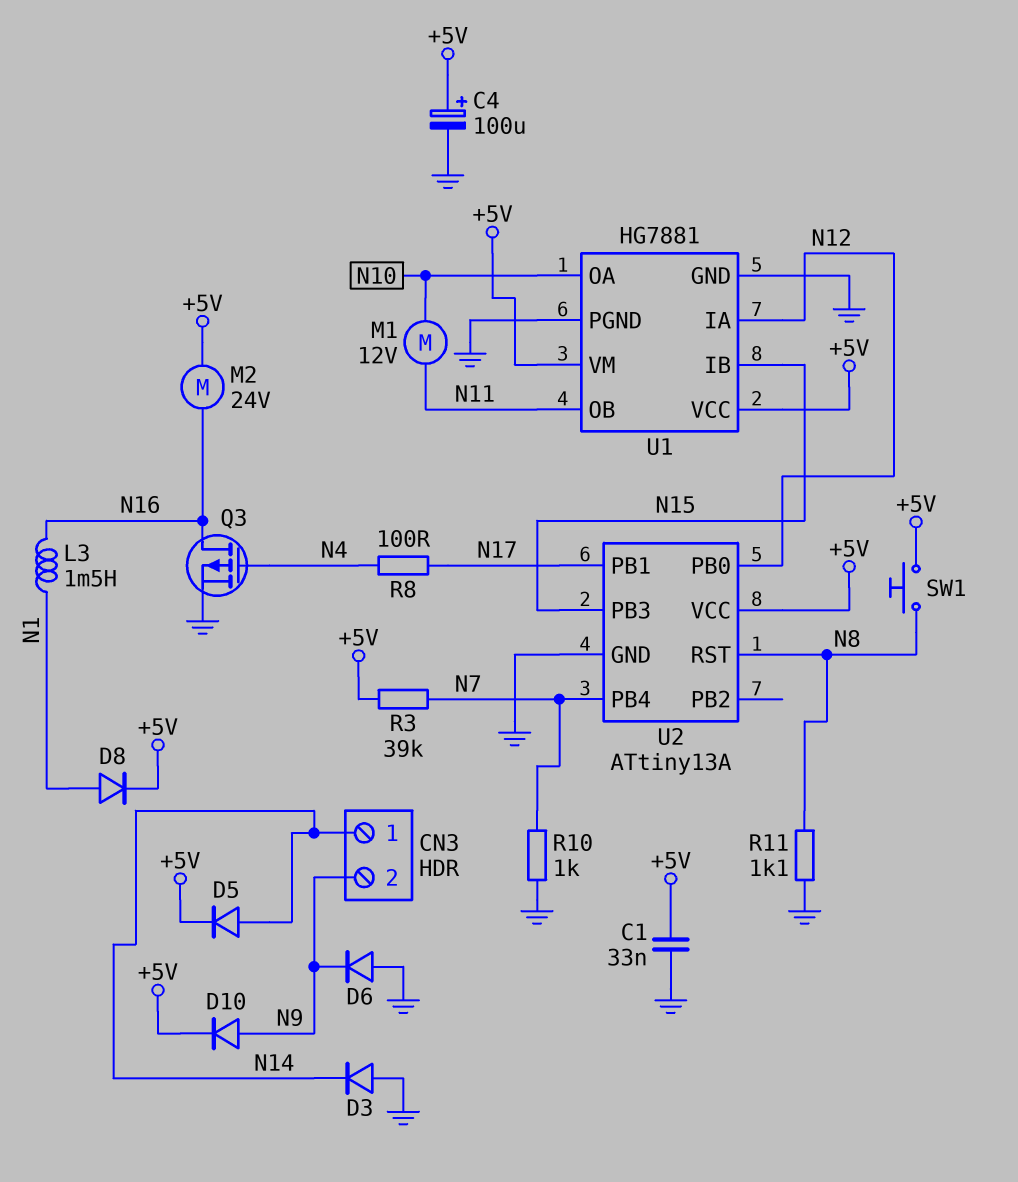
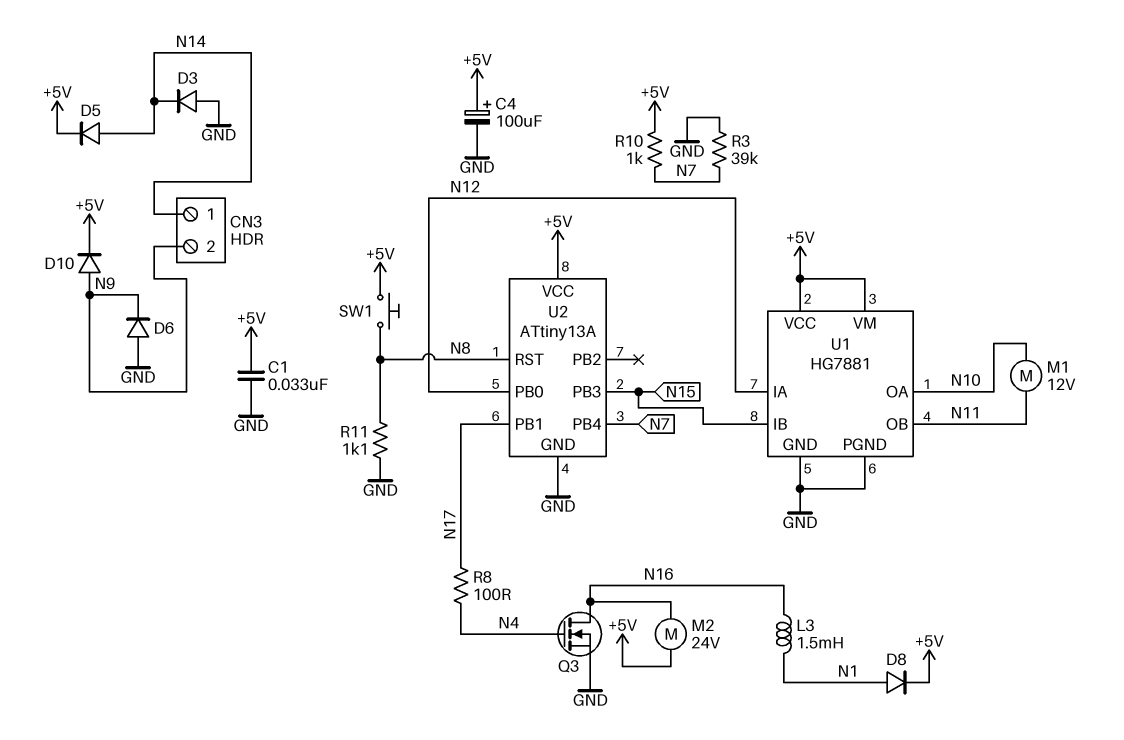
Q3: PMOS (G N4, D N16, S GND) -> NMOS (G N4, D N16, S GND)
R3: 39k (+5V, N7) -> 39k (GND, N7)
R10: 1k (GND, N7) -> 1k (+5V, N7)

